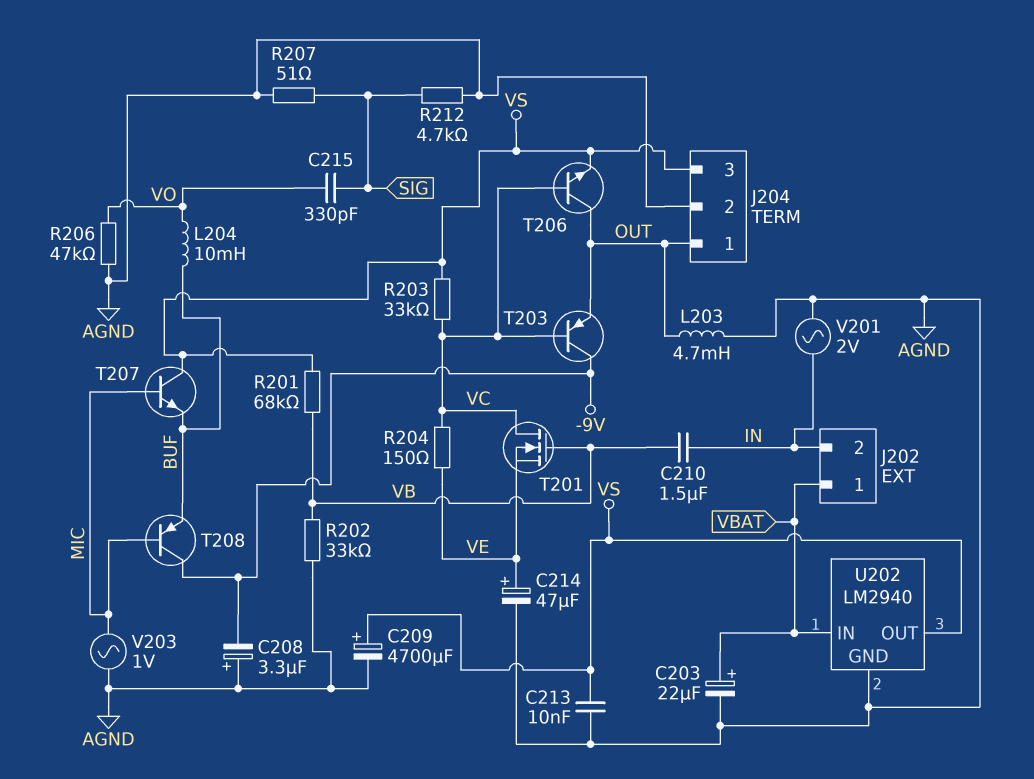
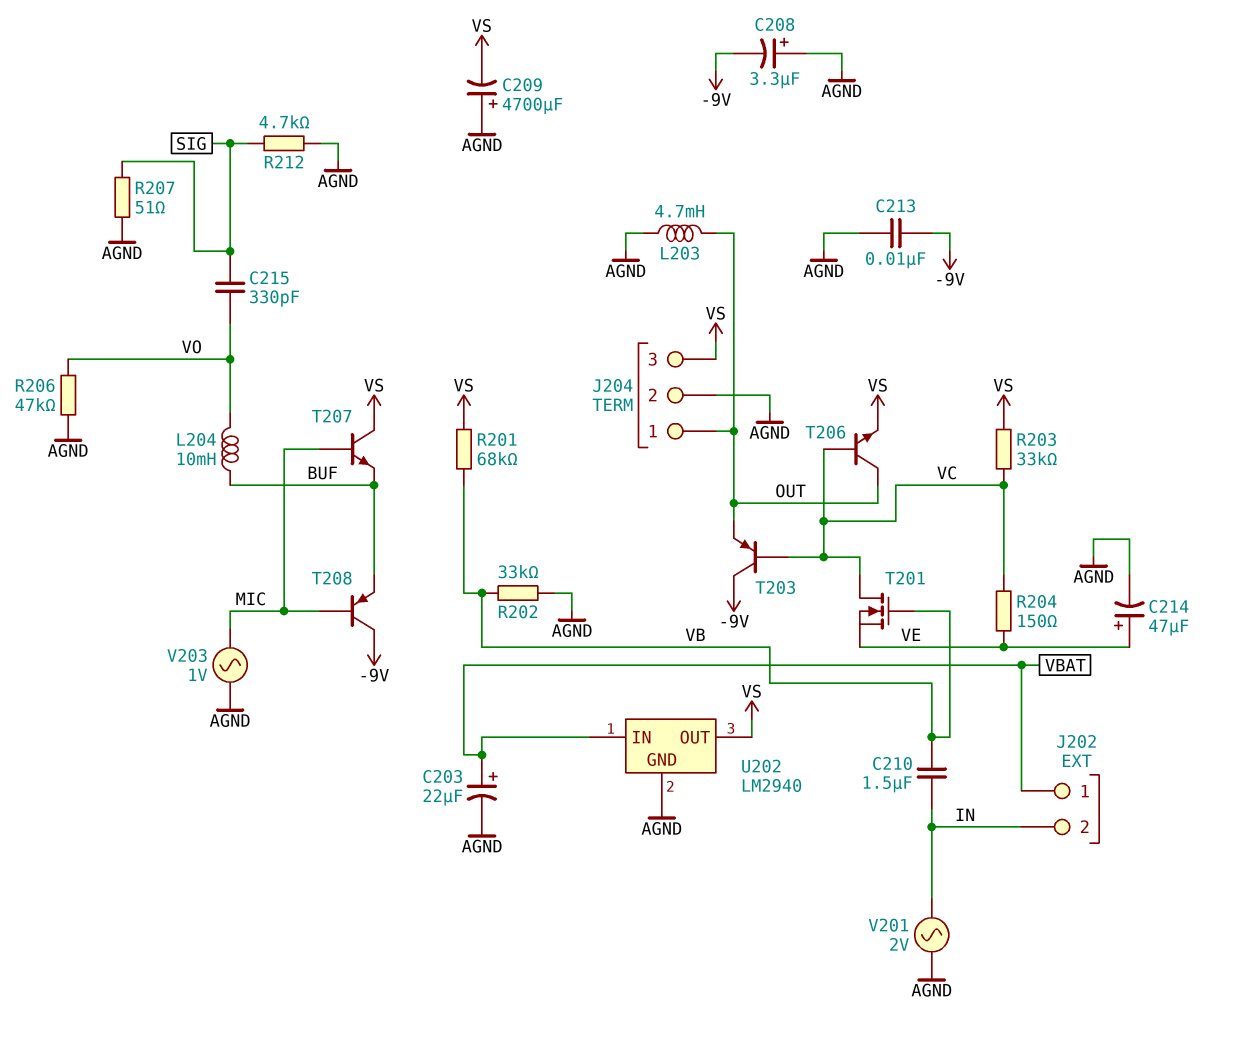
C209: 4700uF (plus VS, minus AGND) -> 4700uF (plus AGND, minus VS)
C213: 10nF (AGND, VS) -> 10nF (-9V, AGND)

